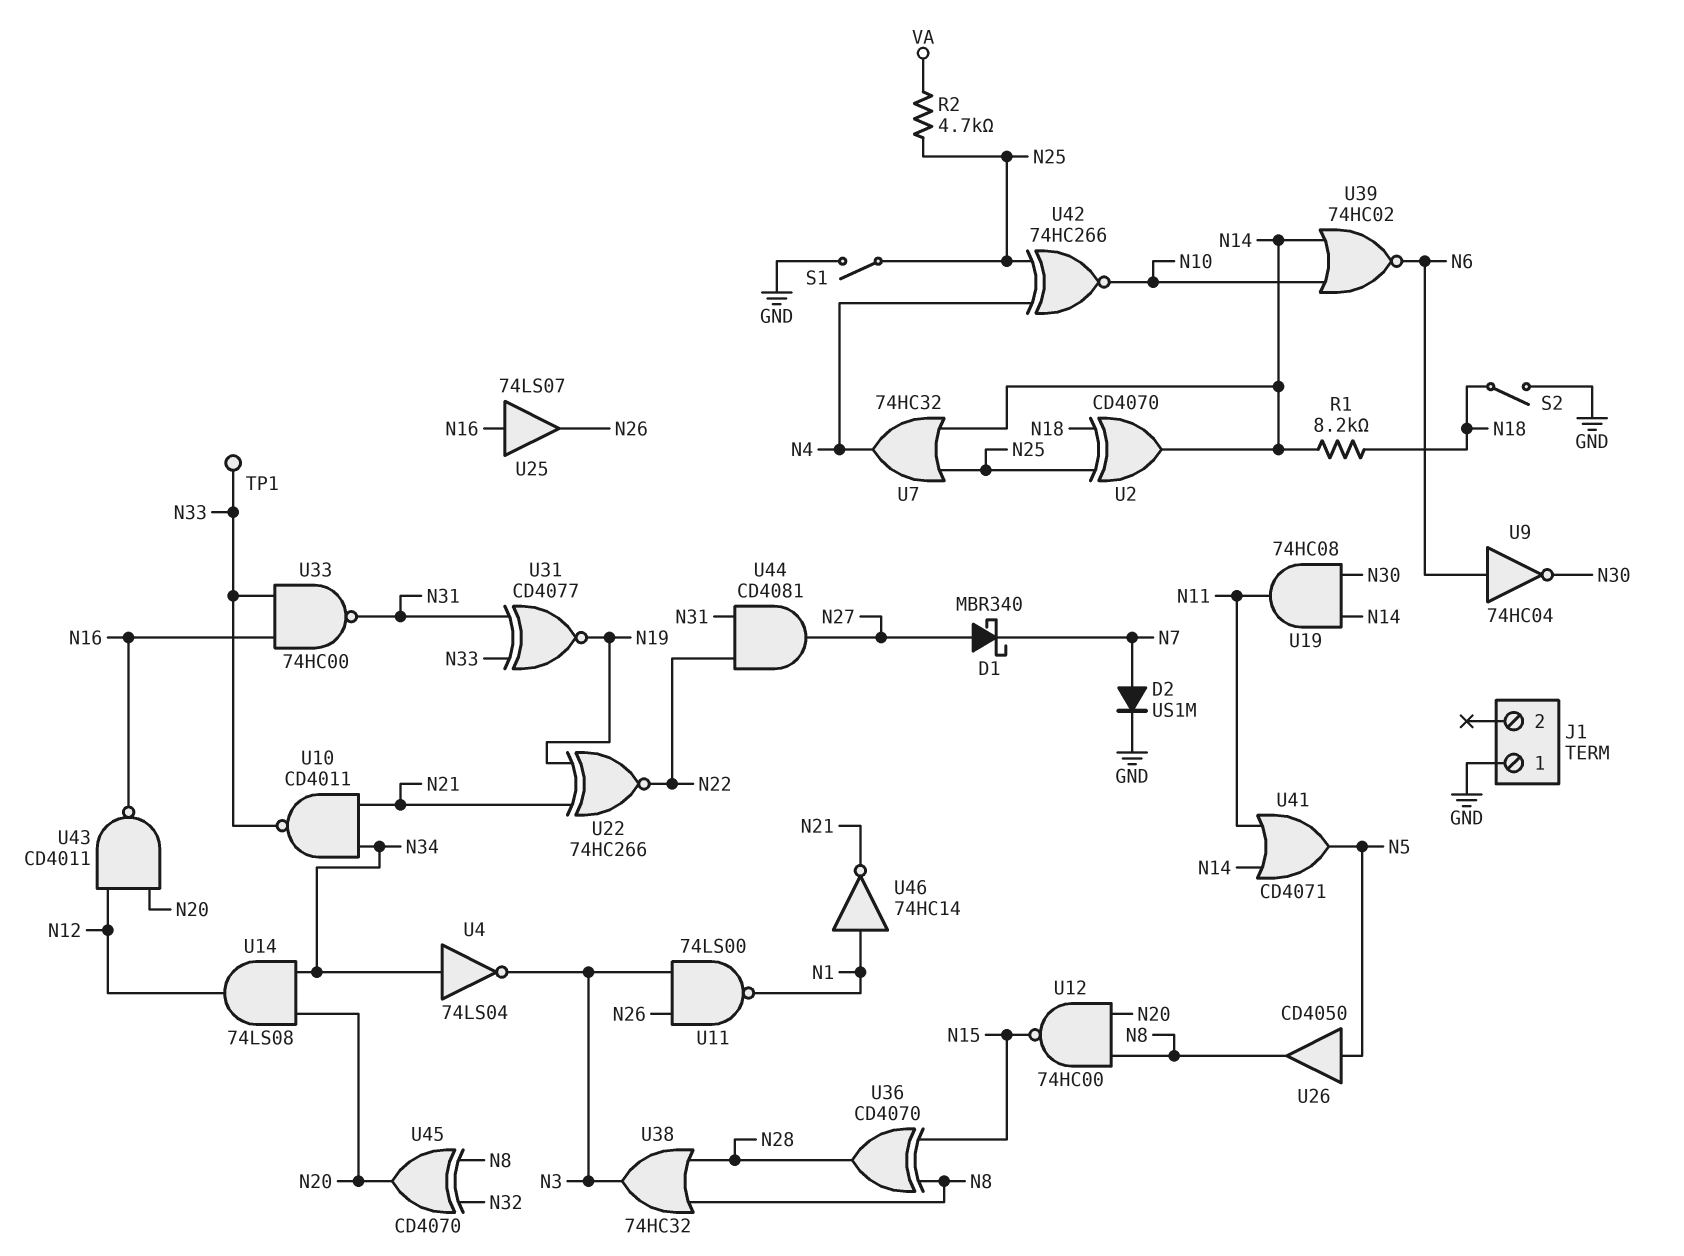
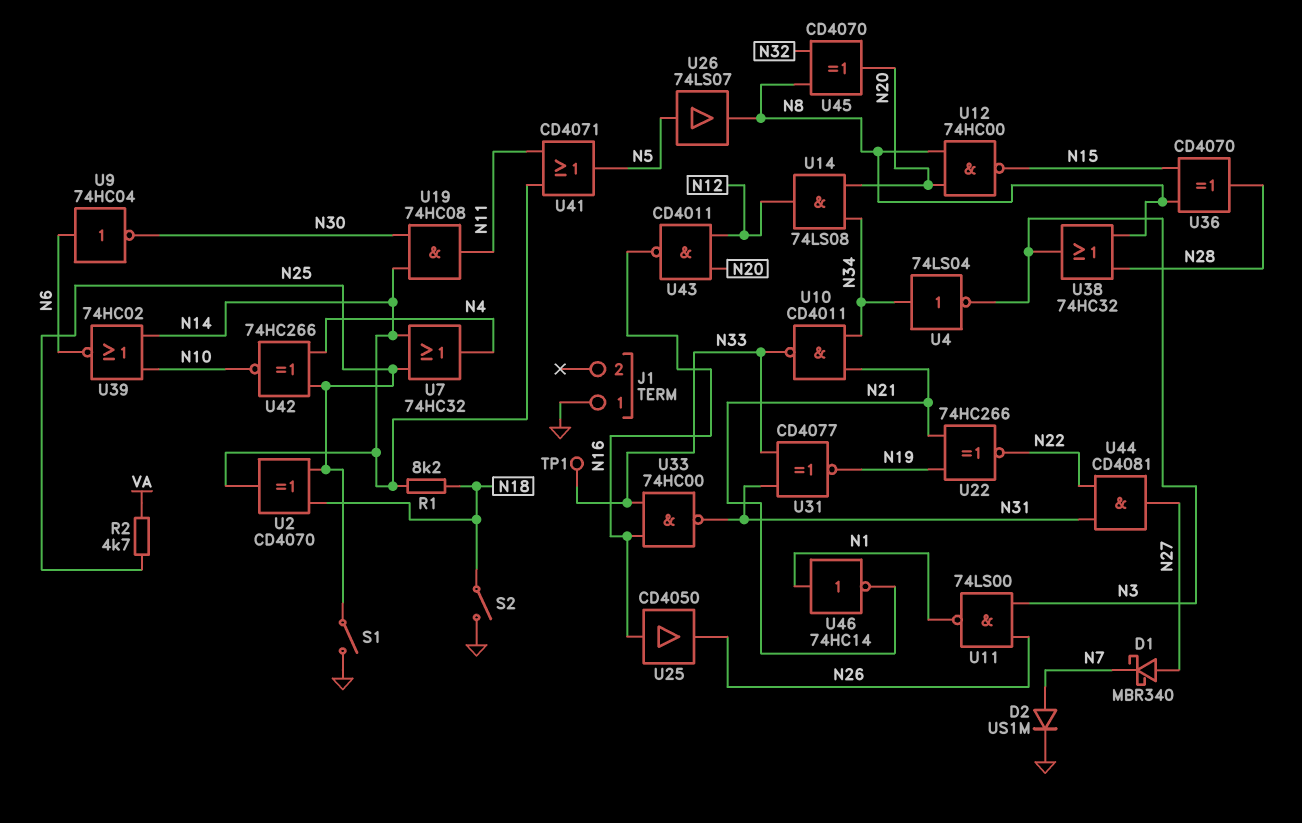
U25: buffer 74LS07 (in N16, out N26) -> buffer CD4050 (in N16, out N26)
U26: buffer CD4050 (in N5, out N8) -> buffer 74LS07 (in N5, out N8)

